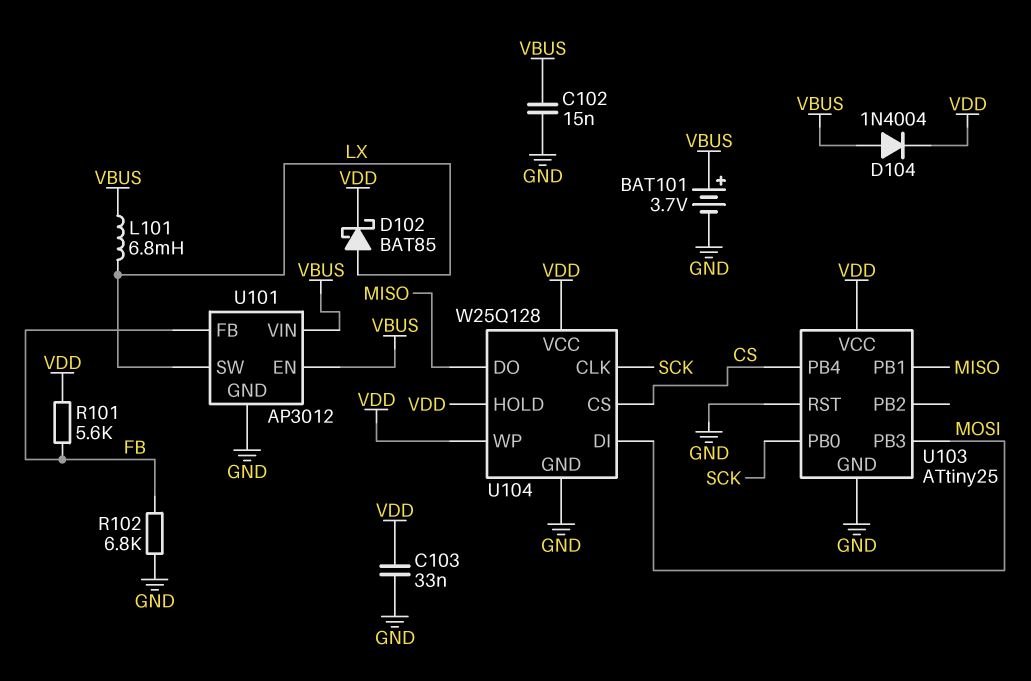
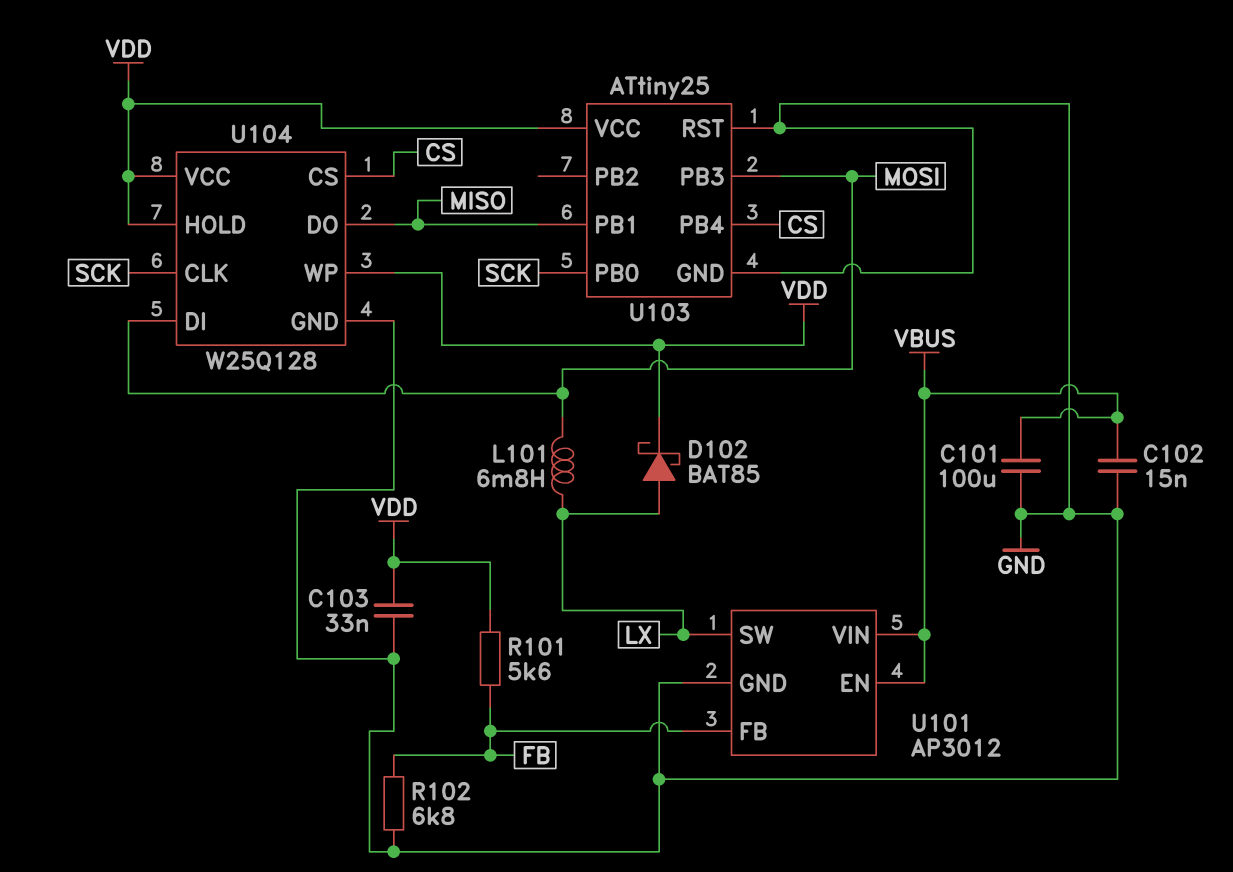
BAT101: 3.7V (plus VBUS, minus GND) -> none
C101: none -> 100uF (GND, VBUS)
D104: diode 1N4004 (A VBUS, K VDD) -> none
L101: 6.8mH (LX, VBUS) -> 6.8mH (LX, MOSI)

